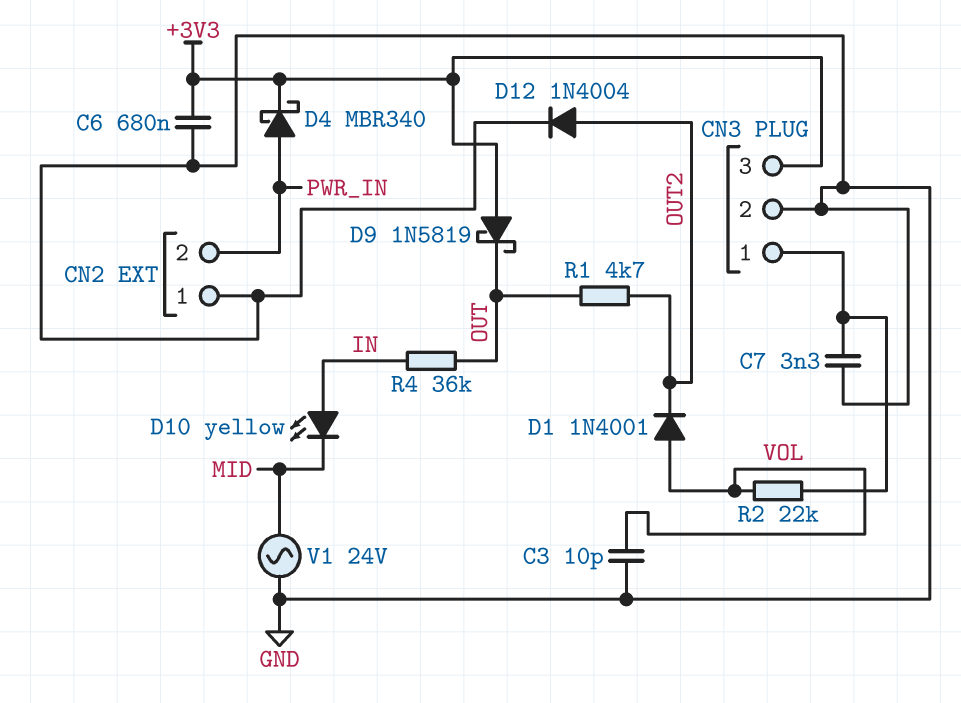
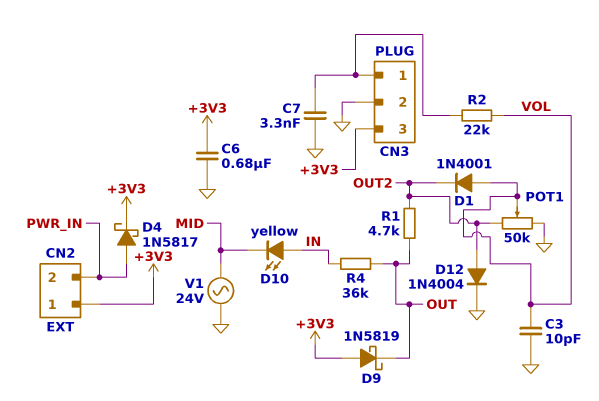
CN2 pin 1: GND -> +3V3
D4: schottky MBR340 (A PWR_IN, K +3V3) -> schottky 1N5817 (A PWR_IN, K +3V3)
POT1: none -> 50k (GND, OUT2, wiper VOL)

